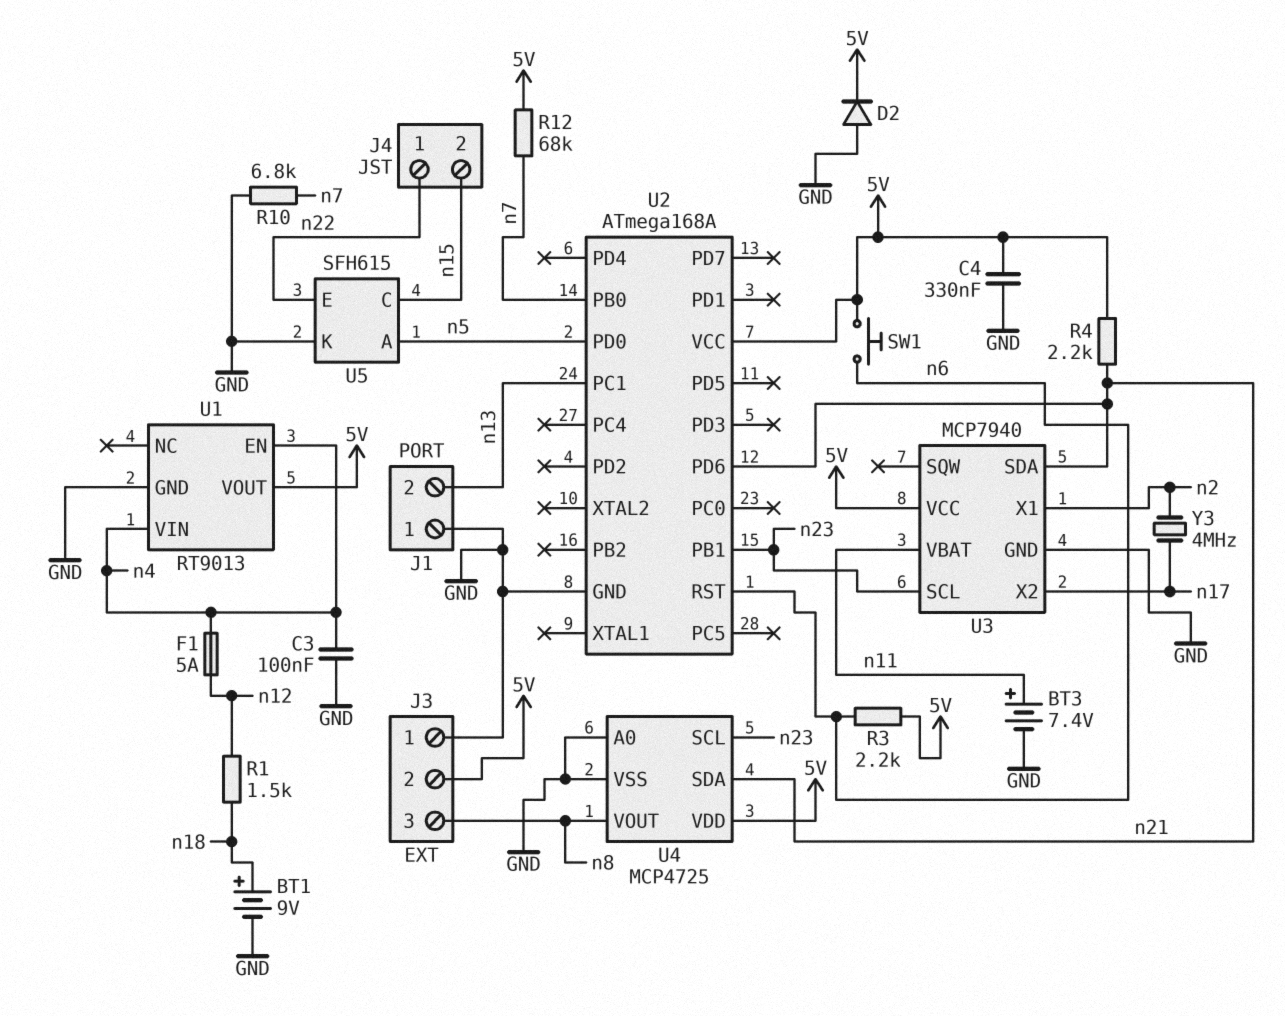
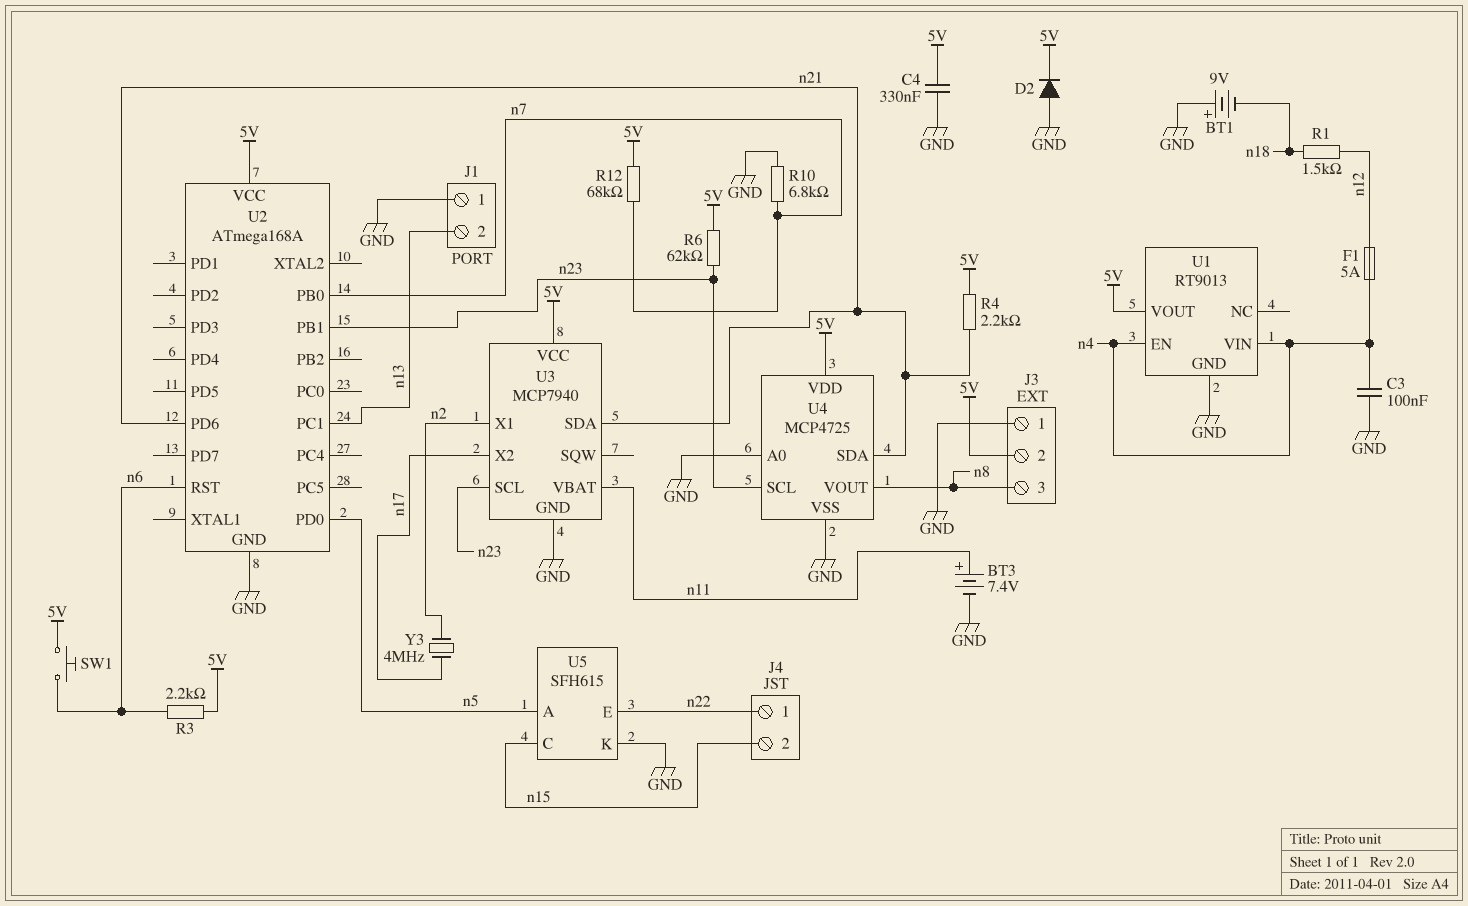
BT1: 9V (plus n18, minus GND) -> 9V (plus GND, minus n18)
R6: none -> 62k (5V, n23)

